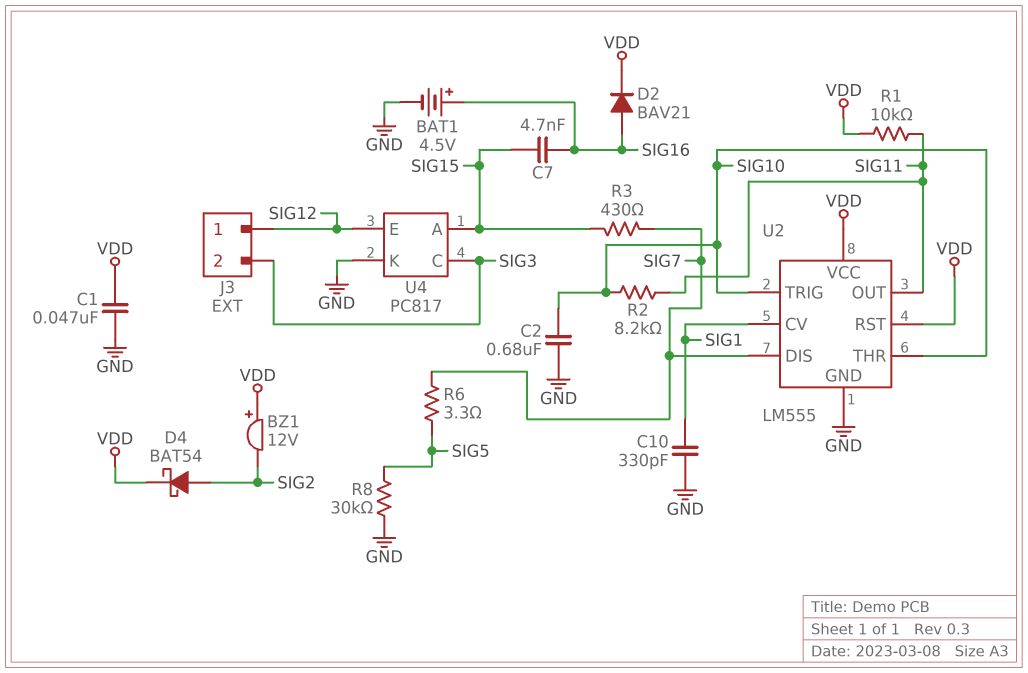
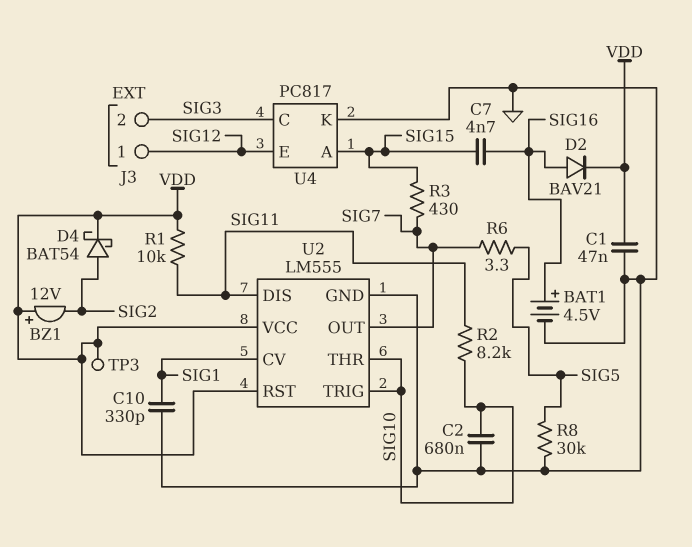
TP3: none -> test point (VDD)
U2 pin DIS: SIG7 -> SIG11
U2 pin OUT: SIG11 -> SIG7

